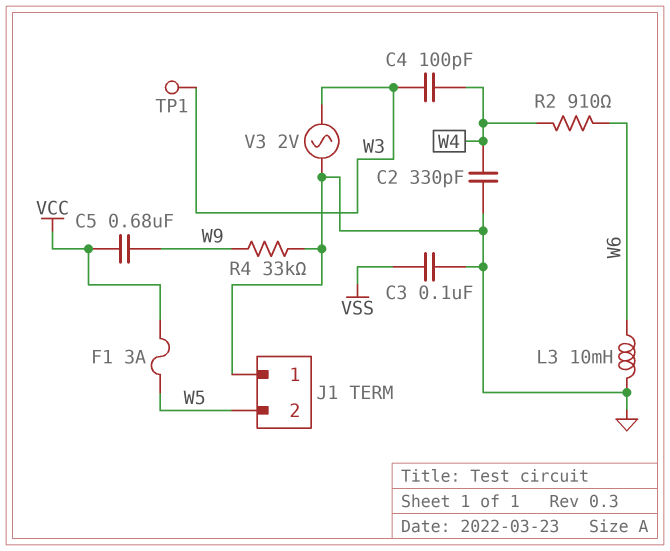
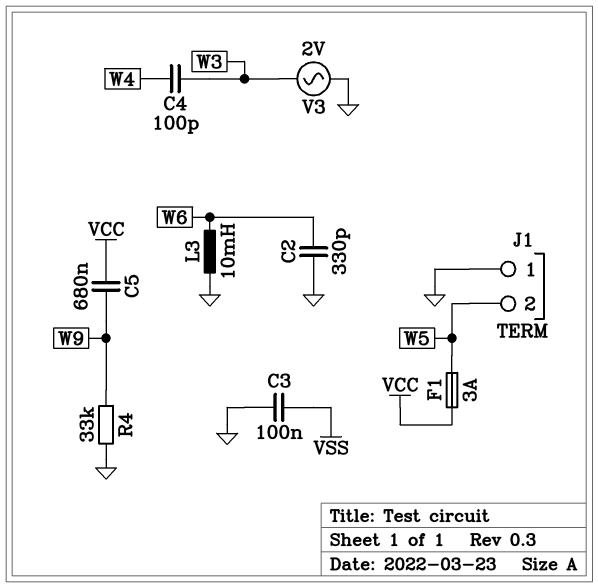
C2: 330pF (GND, W4) -> 330pF (GND, W6)
R2: 910 (W4, W6) -> none
TP1: test point (W3) -> none

